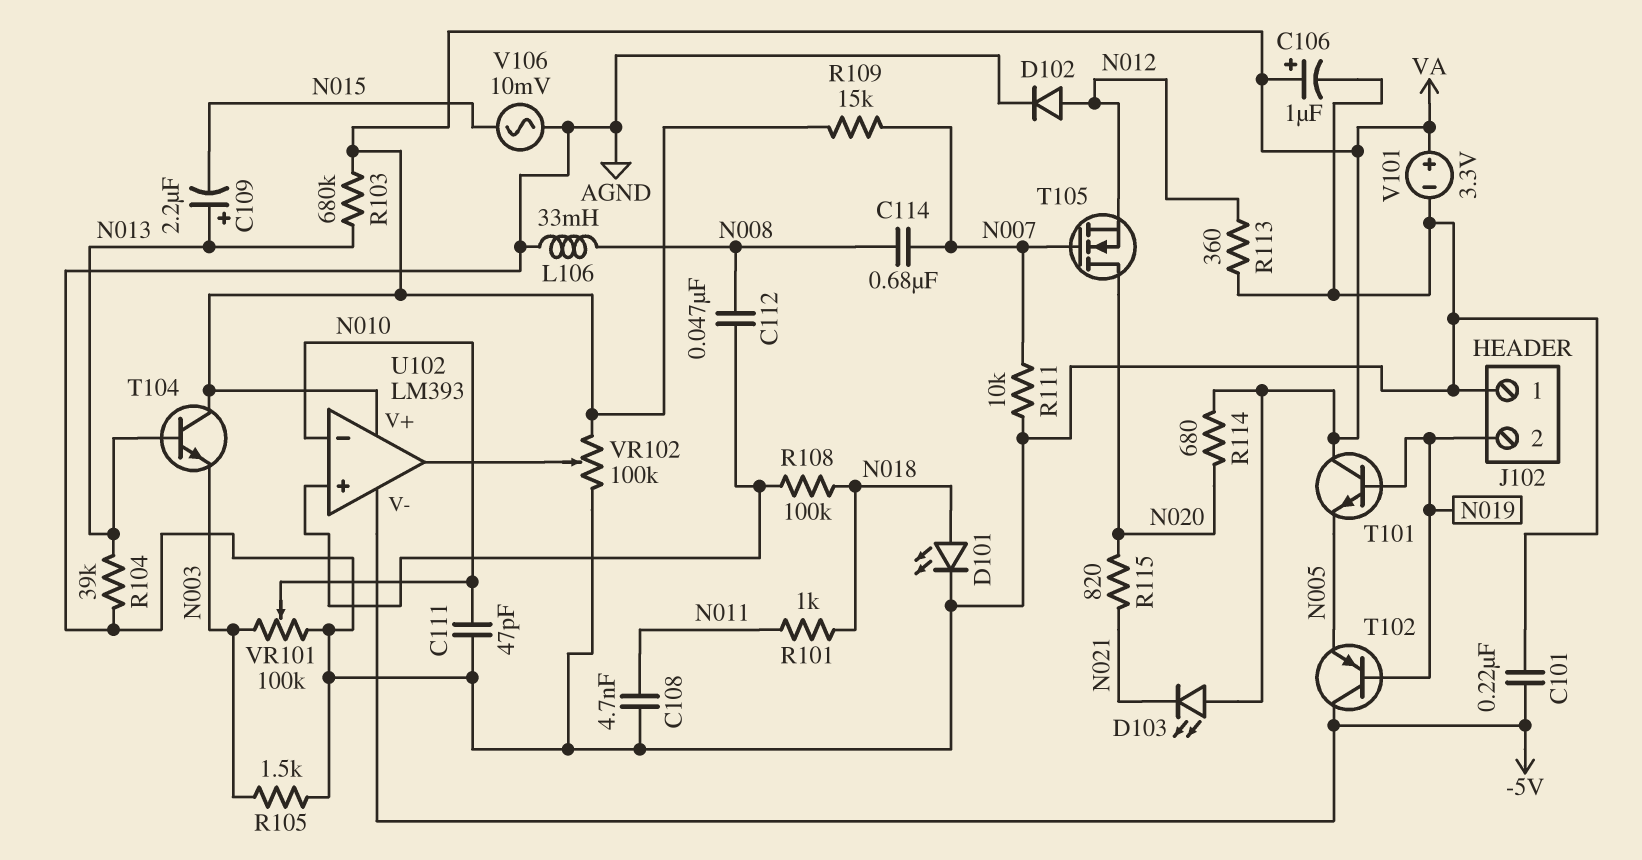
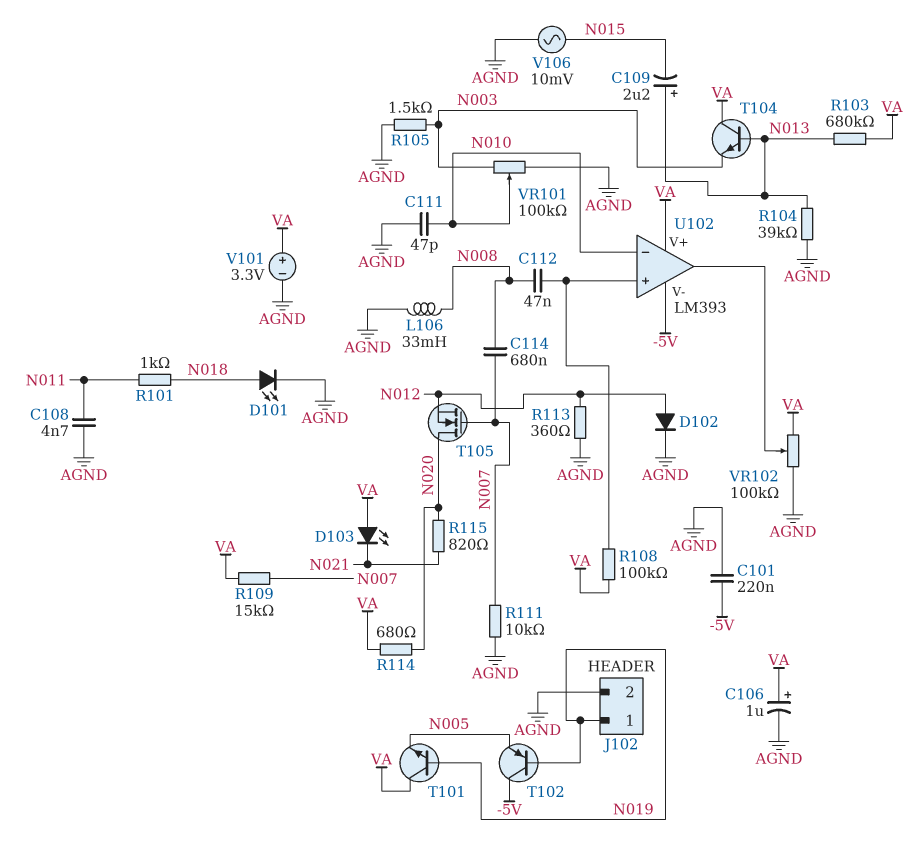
J102 pin 1: AGND -> N019
J102 pin 2: N019 -> AGND
R108: 100k (N018, U102/in+) -> 100k (U102/in+, VA)

